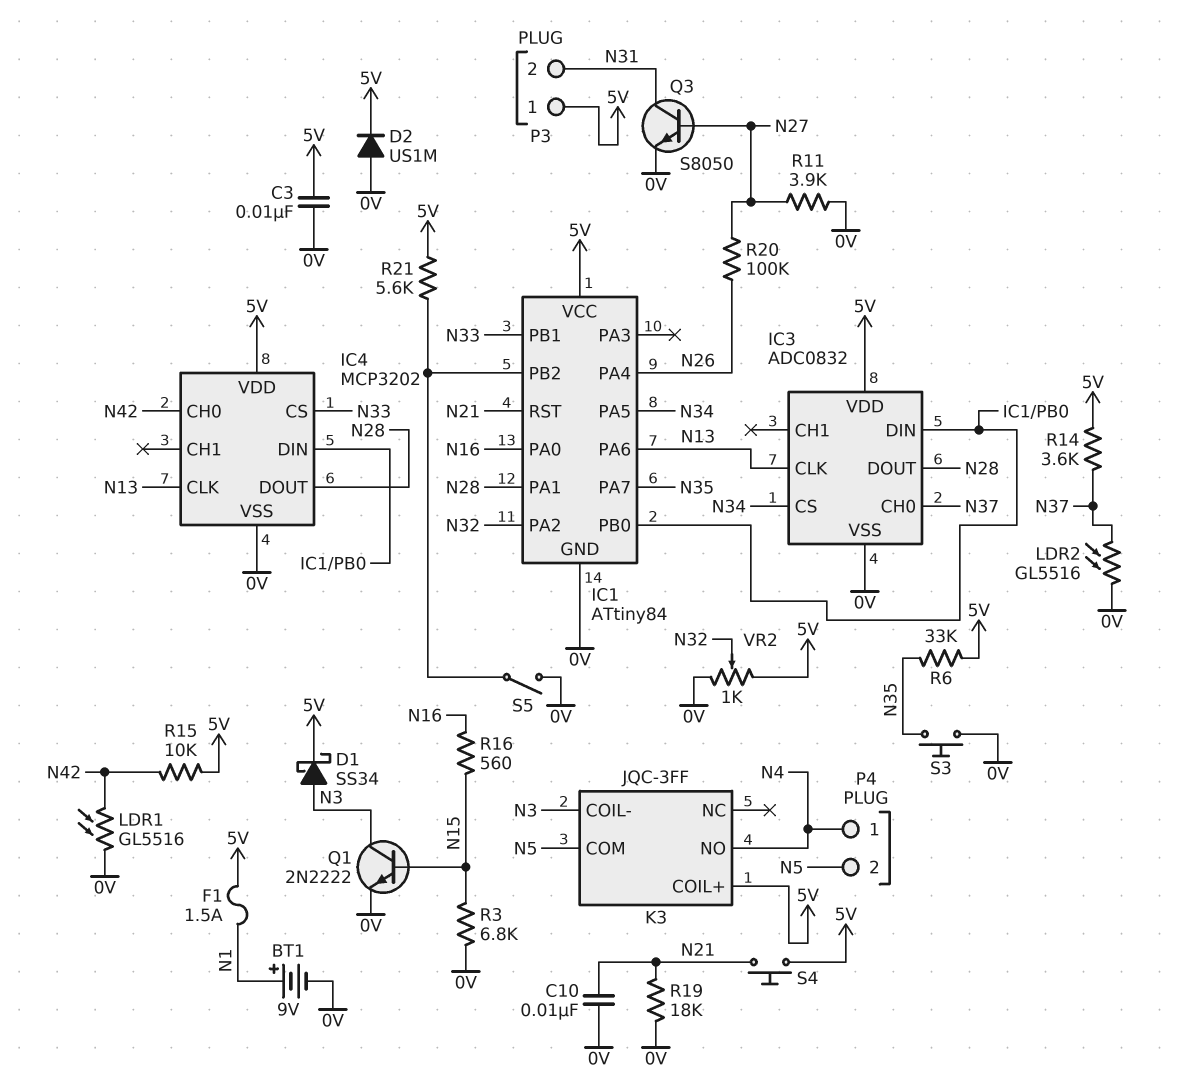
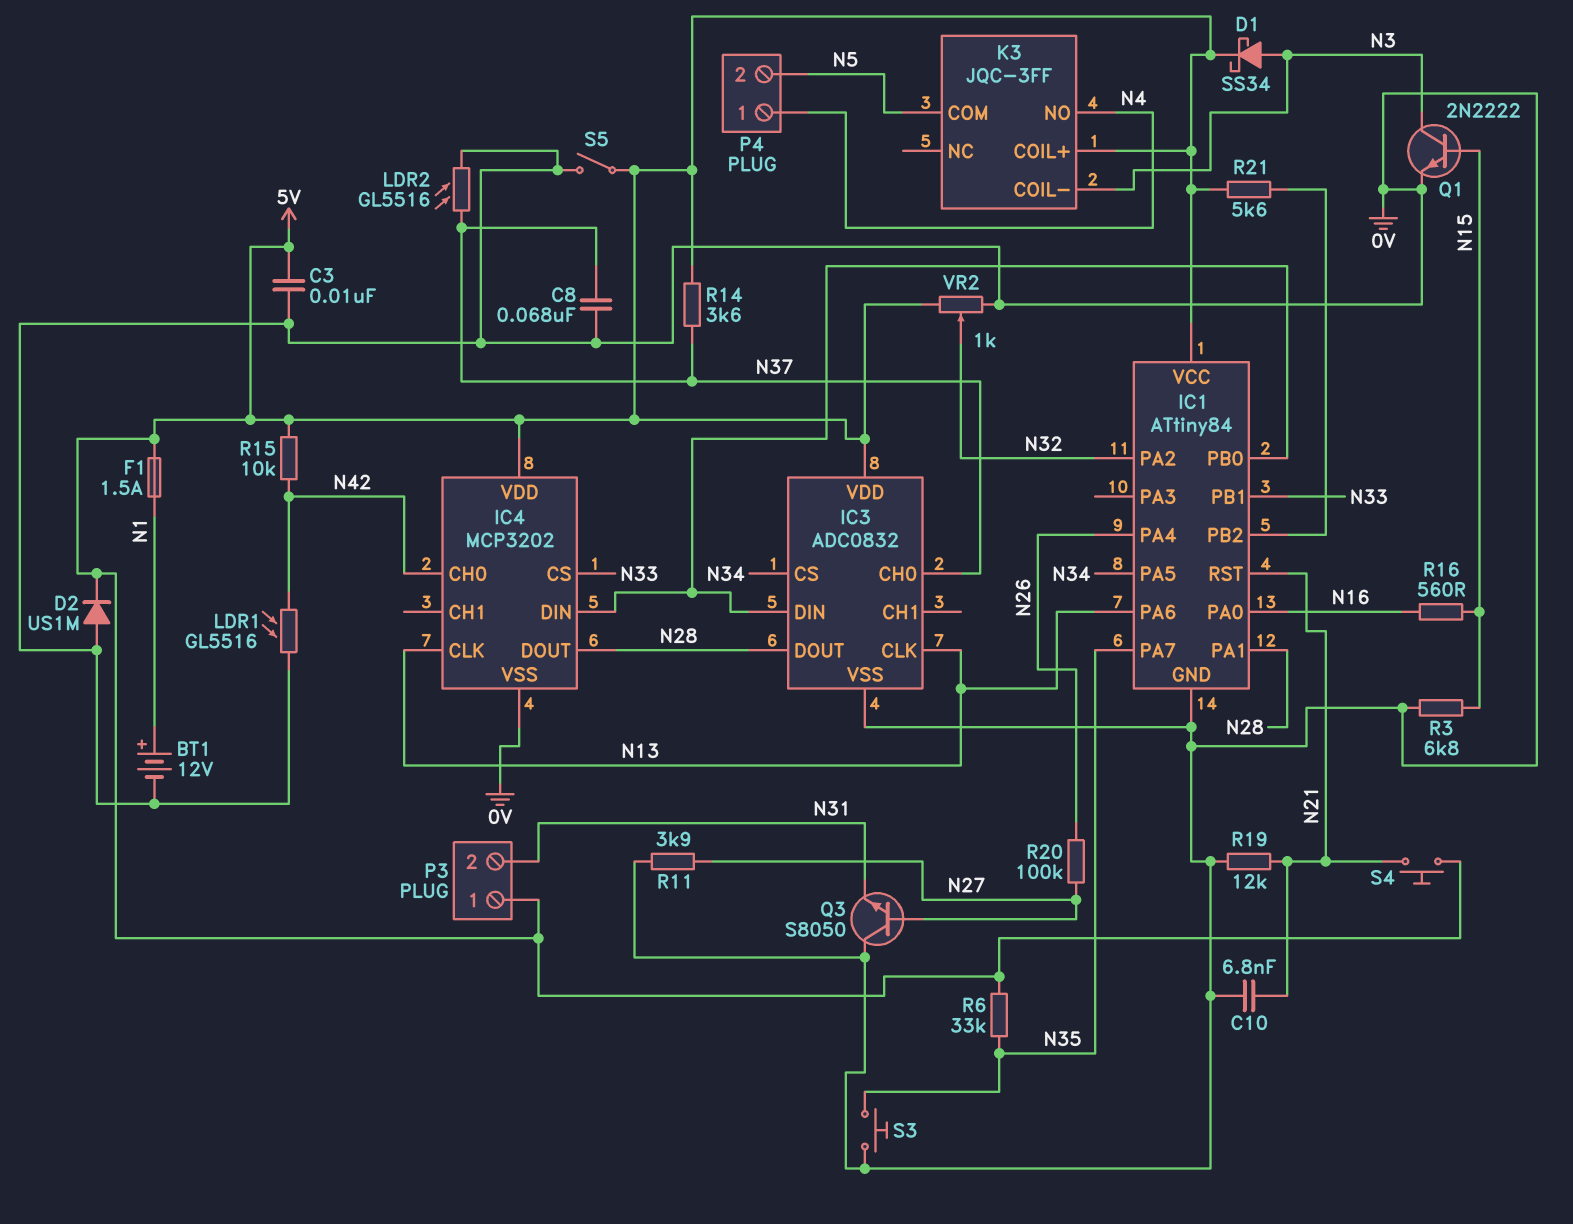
BT1: 9V (plus N1, minus 0V) -> 12V (plus N1, minus 0V)
C8: none -> 68nF (0V, N37)
C10: 10nF (0V, N21) -> 6.8nF (0V, N21)
Q3: NPN S8050 (B N27, C N31, E 0V) -> NPN S8050 (B N27, C 0V, E N31)
R19: 18k (0V, N21) -> 12k (0V, N21)
S5: switch (0V, IC1/PB2) -> switch (0V, 5V)

